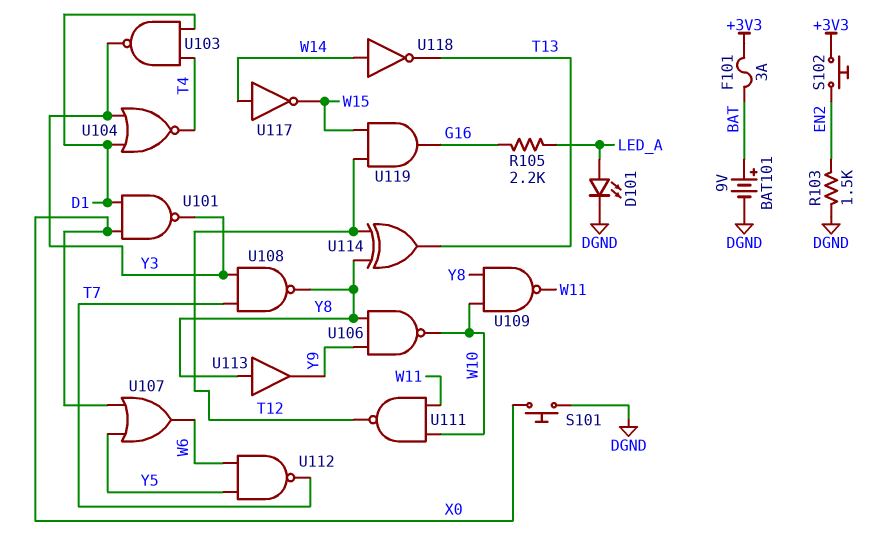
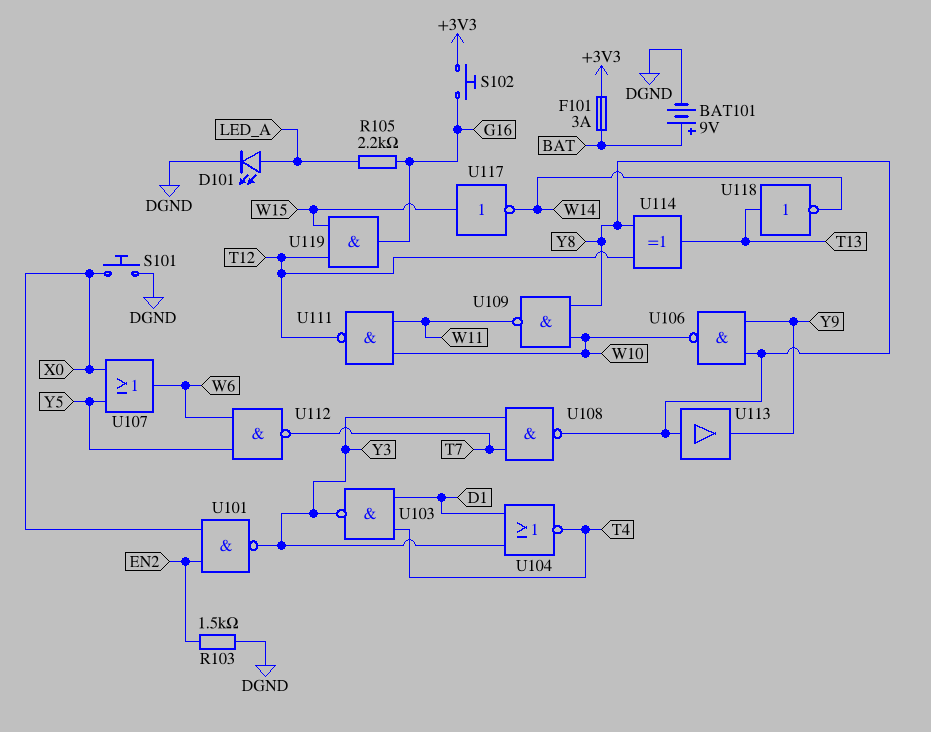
S102: button (+3V3, EN2) -> button (+3V3, G16)
U101: NAND (in D1, in X0, out Y3) -> NAND (in EN2, in X0, out Y3)
U117: NOT (in W14, out W15) -> NOT (in W15, out W14)
U118: NOT (in W14, out T13) -> NOT (in T13, out W14)

